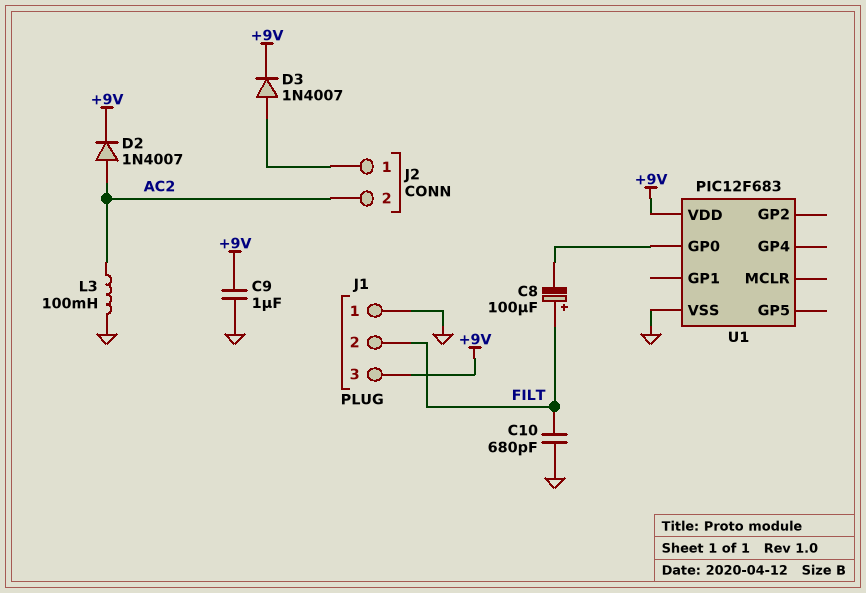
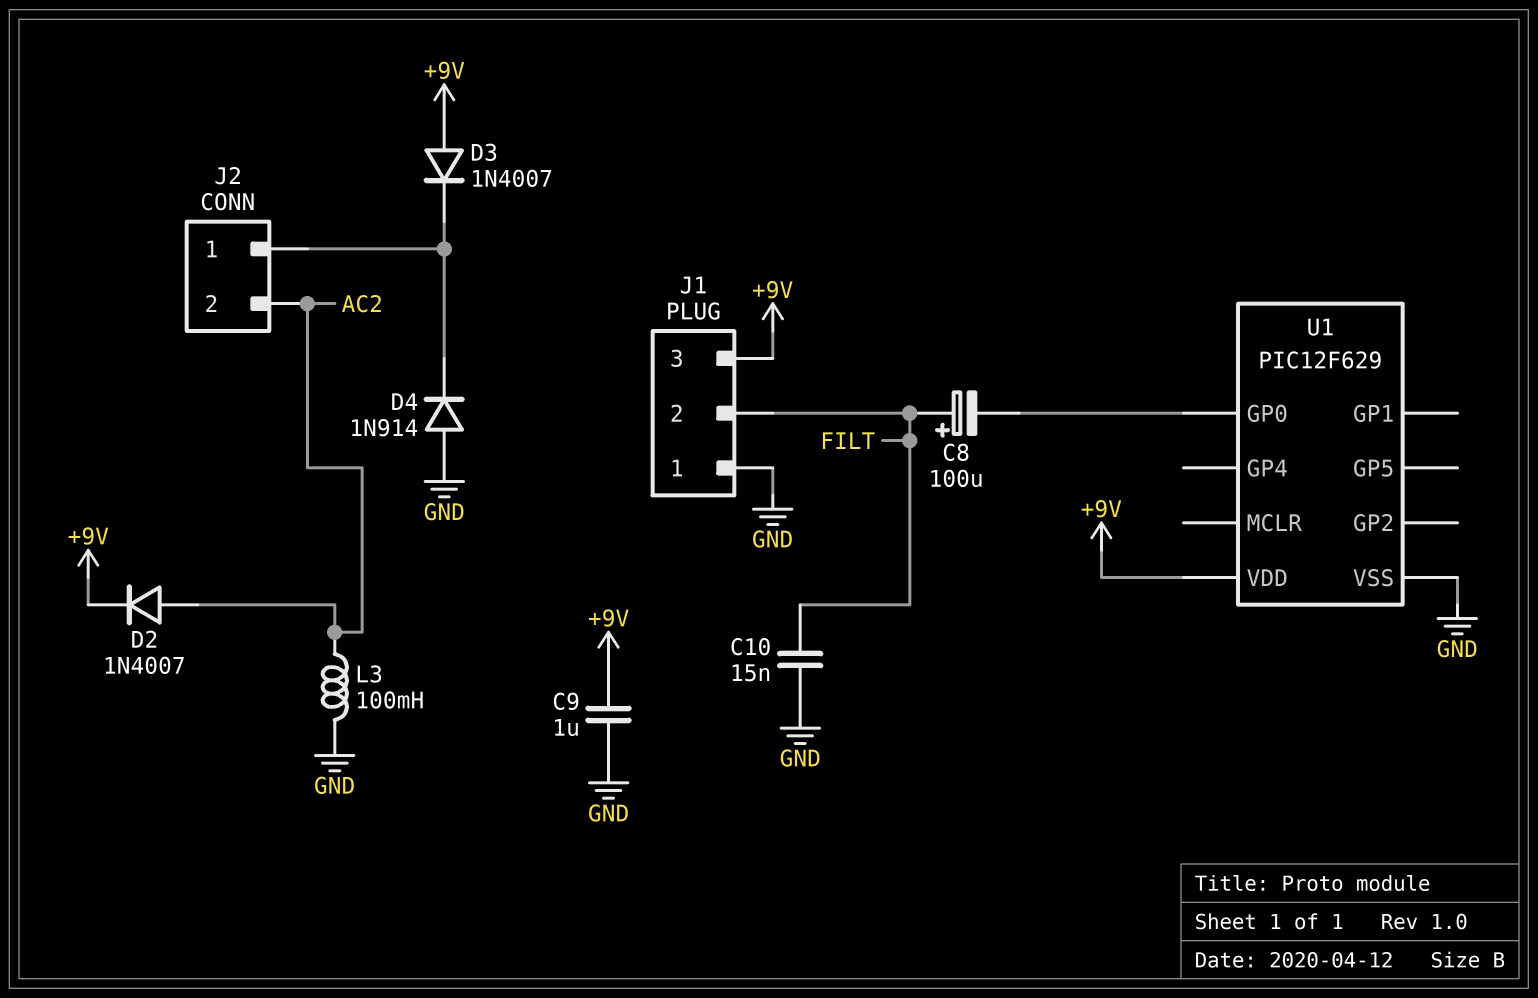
C10: 680pF (FILT, GND) -> 15nF (FILT, GND)
D3: diode 1N4007 (A J2/1, K +9V) -> diode 1N4007 (A +9V, K J2/1)
D4: none -> diode 1N914 (A GND, K J2/1)
U1: PIC12F683 -> PIC12F629

